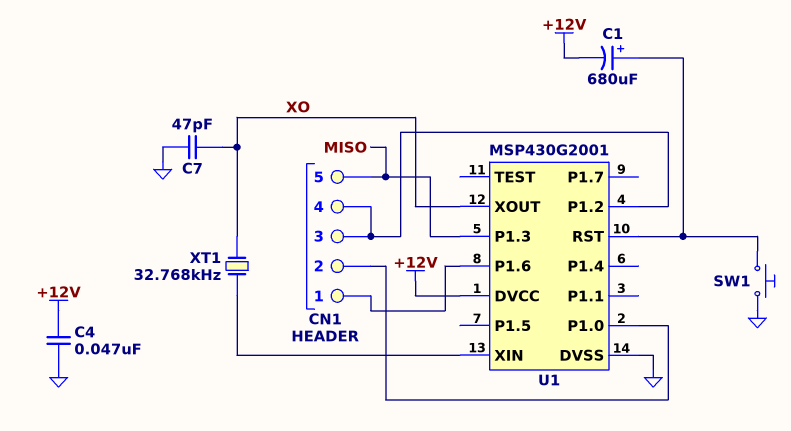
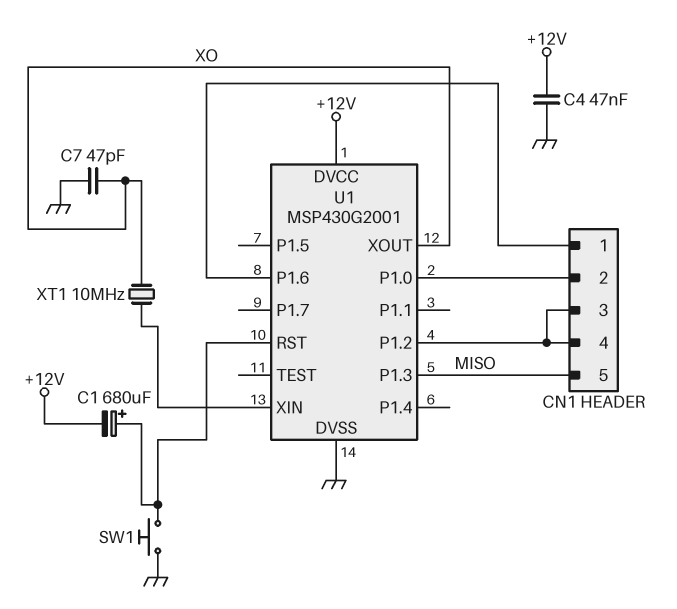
XT1: 32.768kHz (U1/XIN, XO) -> 10MHz (U1/XIN, XO)

